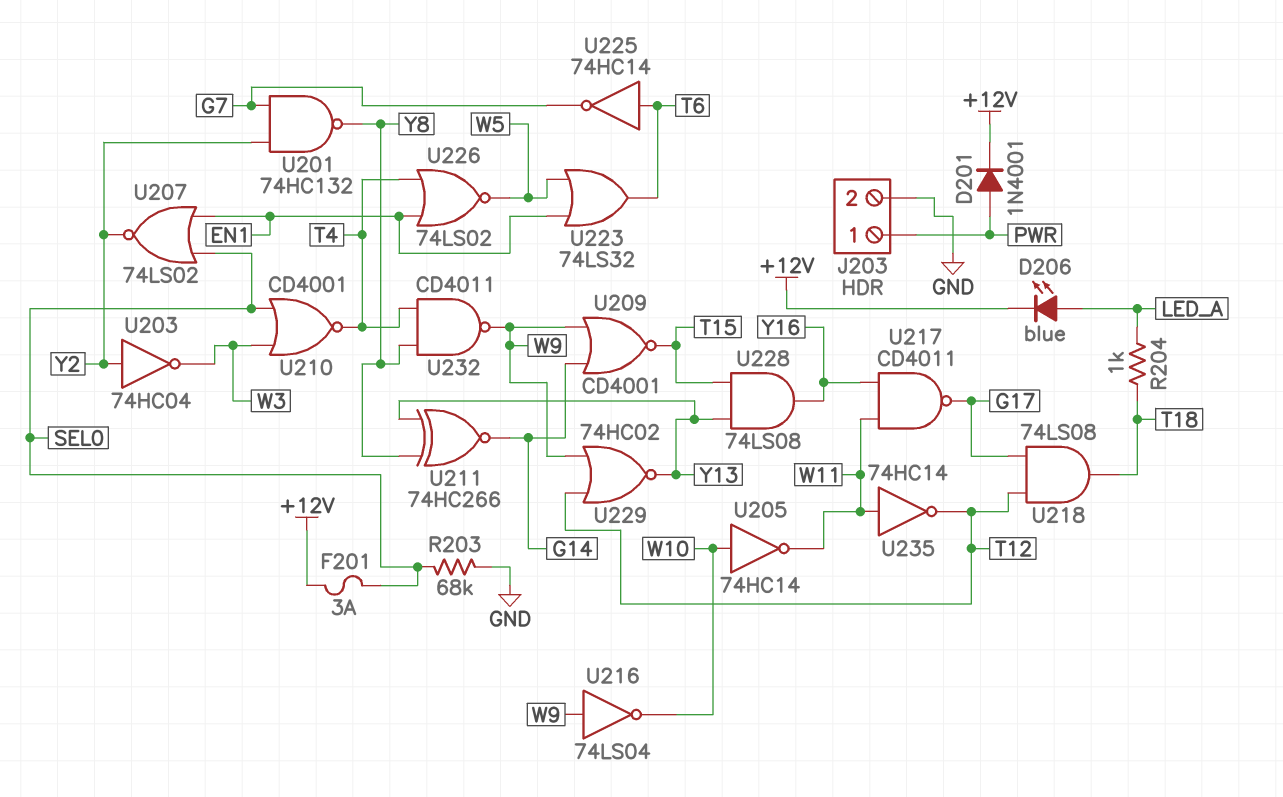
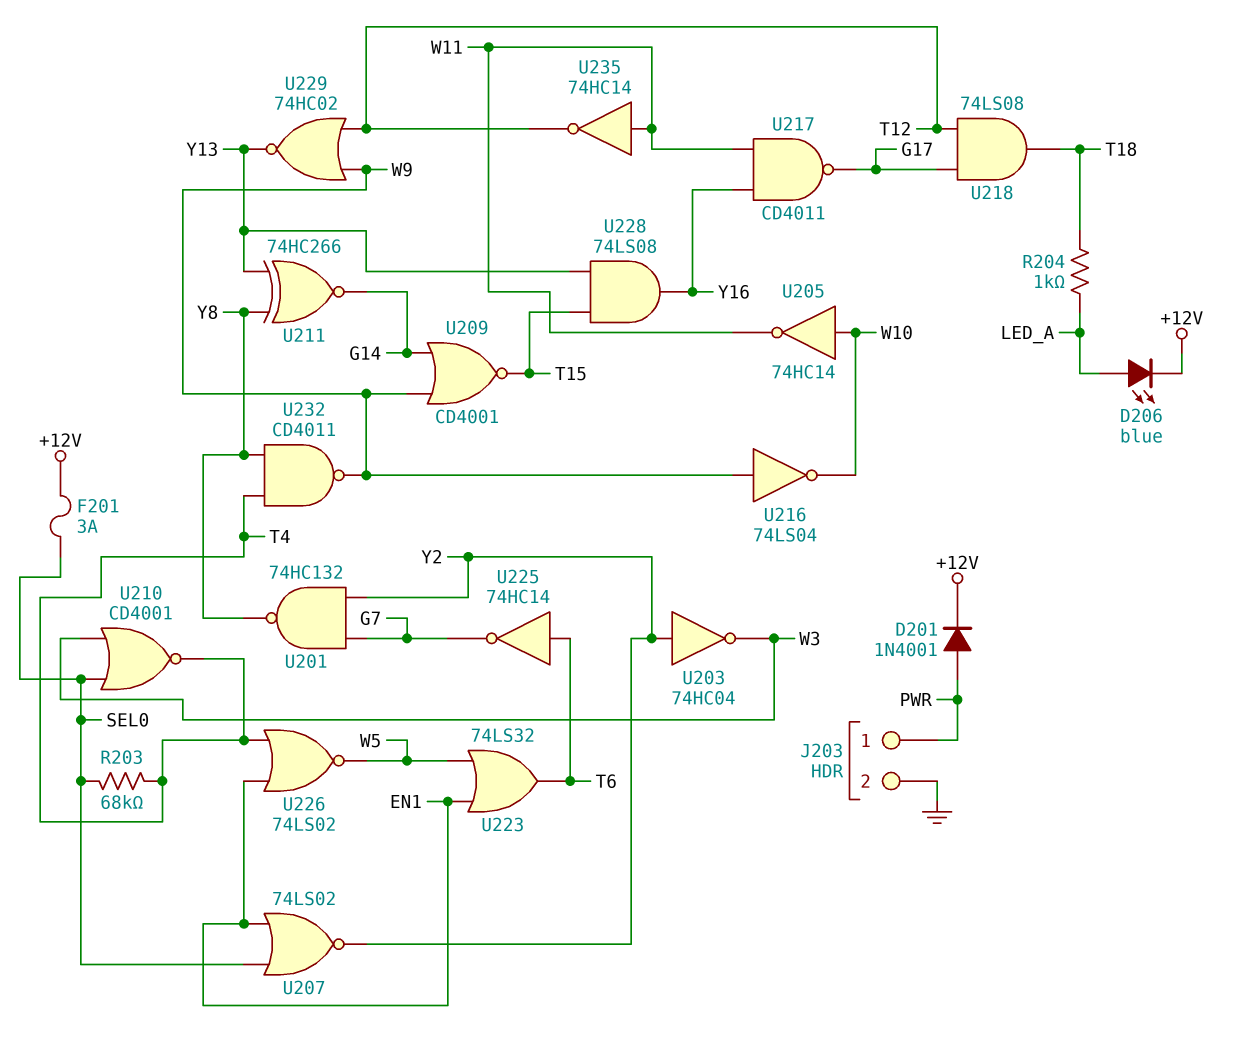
R203: 68k (GND, SEL0) -> 68k (SEL0, T4)

